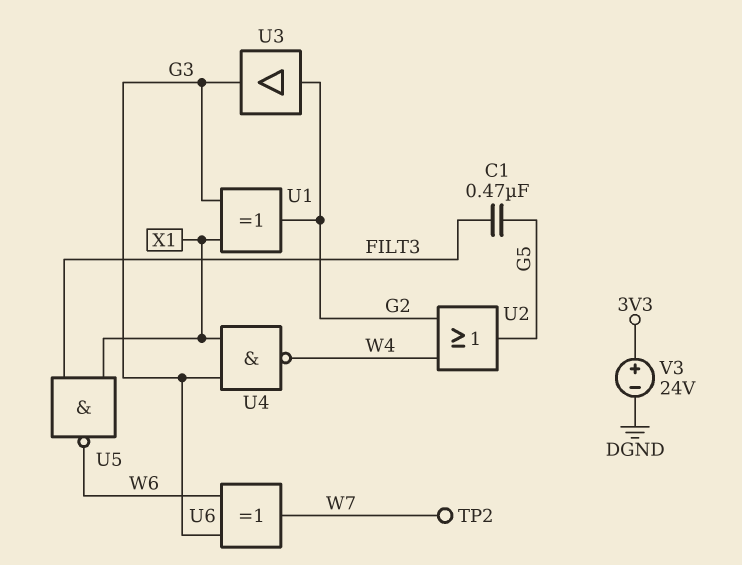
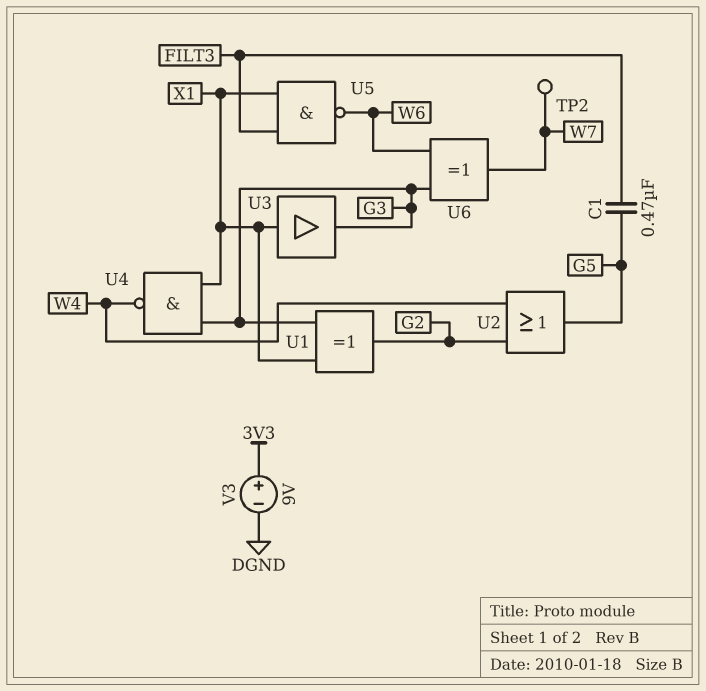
U3: buffer (in G2, out G3) -> buffer (in X1, out G3)
V3: 24V (plus 3V3, minus DGND) -> 9V (plus 3V3, minus DGND)

